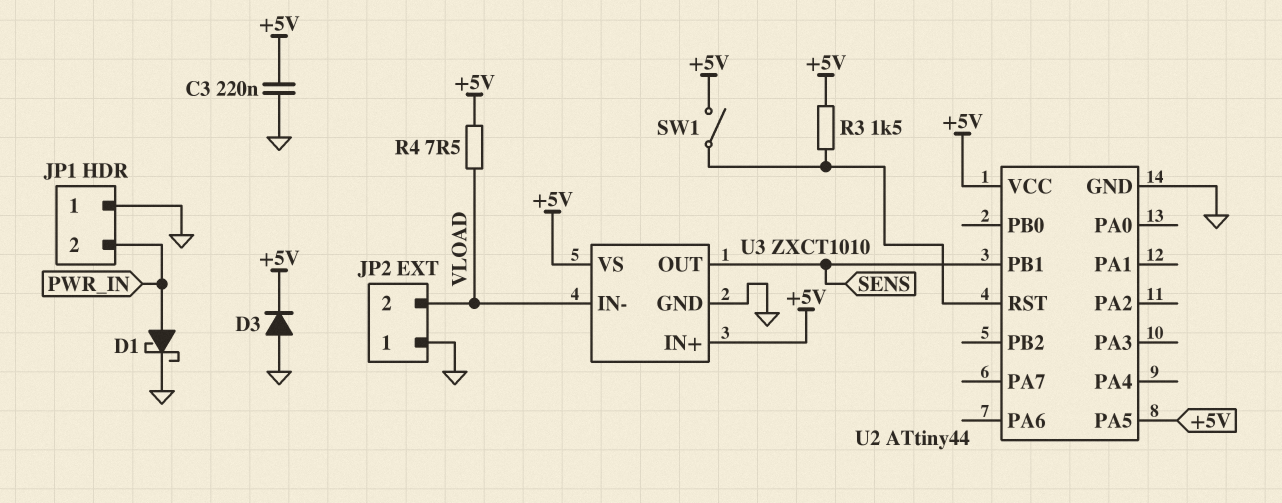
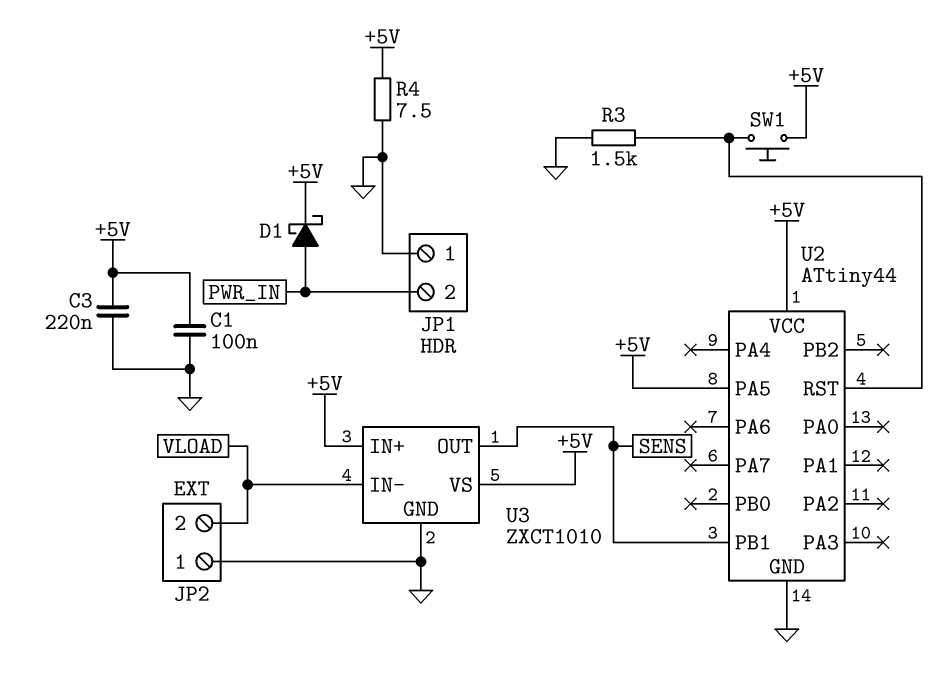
C1: none -> 100nF (+5V, GND)
D1: schottky (A PWR_IN, K GND) -> schottky (A PWR_IN, K +5V)
D3: diode (A GND, K +5V) -> none
R3: 1.5k (+5V, U2/RST) -> 1.5k (GND, U2/RST)
R4: 7.5 (+5V, VLOAD) -> 7.5 (+5V, GND)
SW1: switch (+5V, U2/RST) -> button (+5V, U2/RST)

